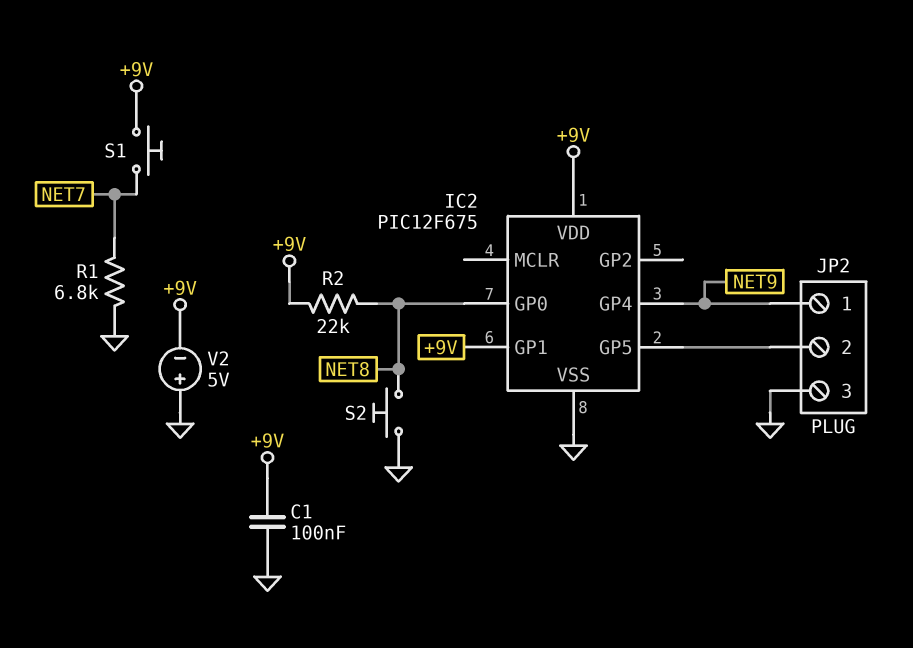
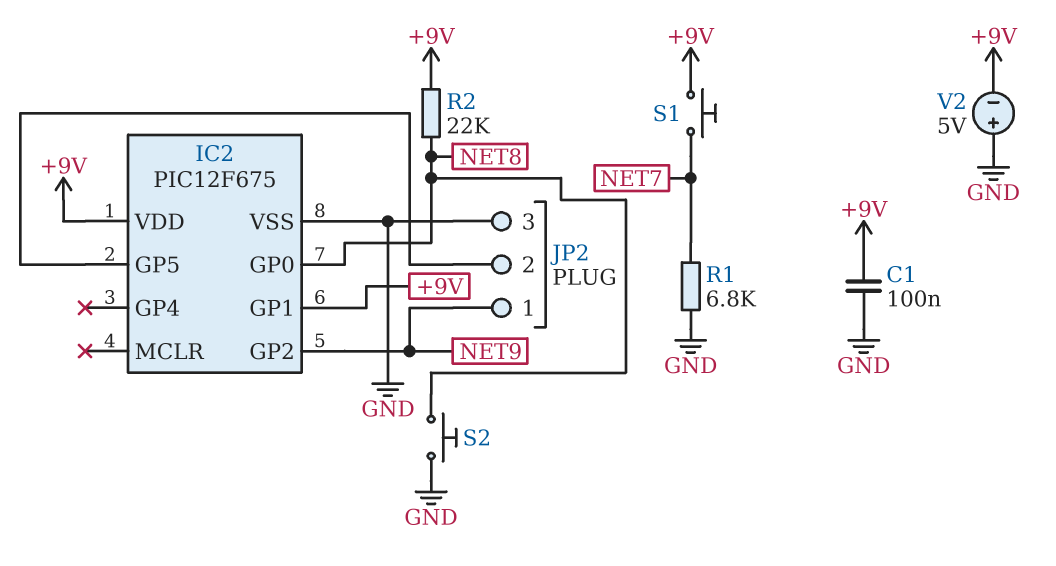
IC2 pin GP2: none -> NET9
IC2 pin GP4: NET9 -> none

